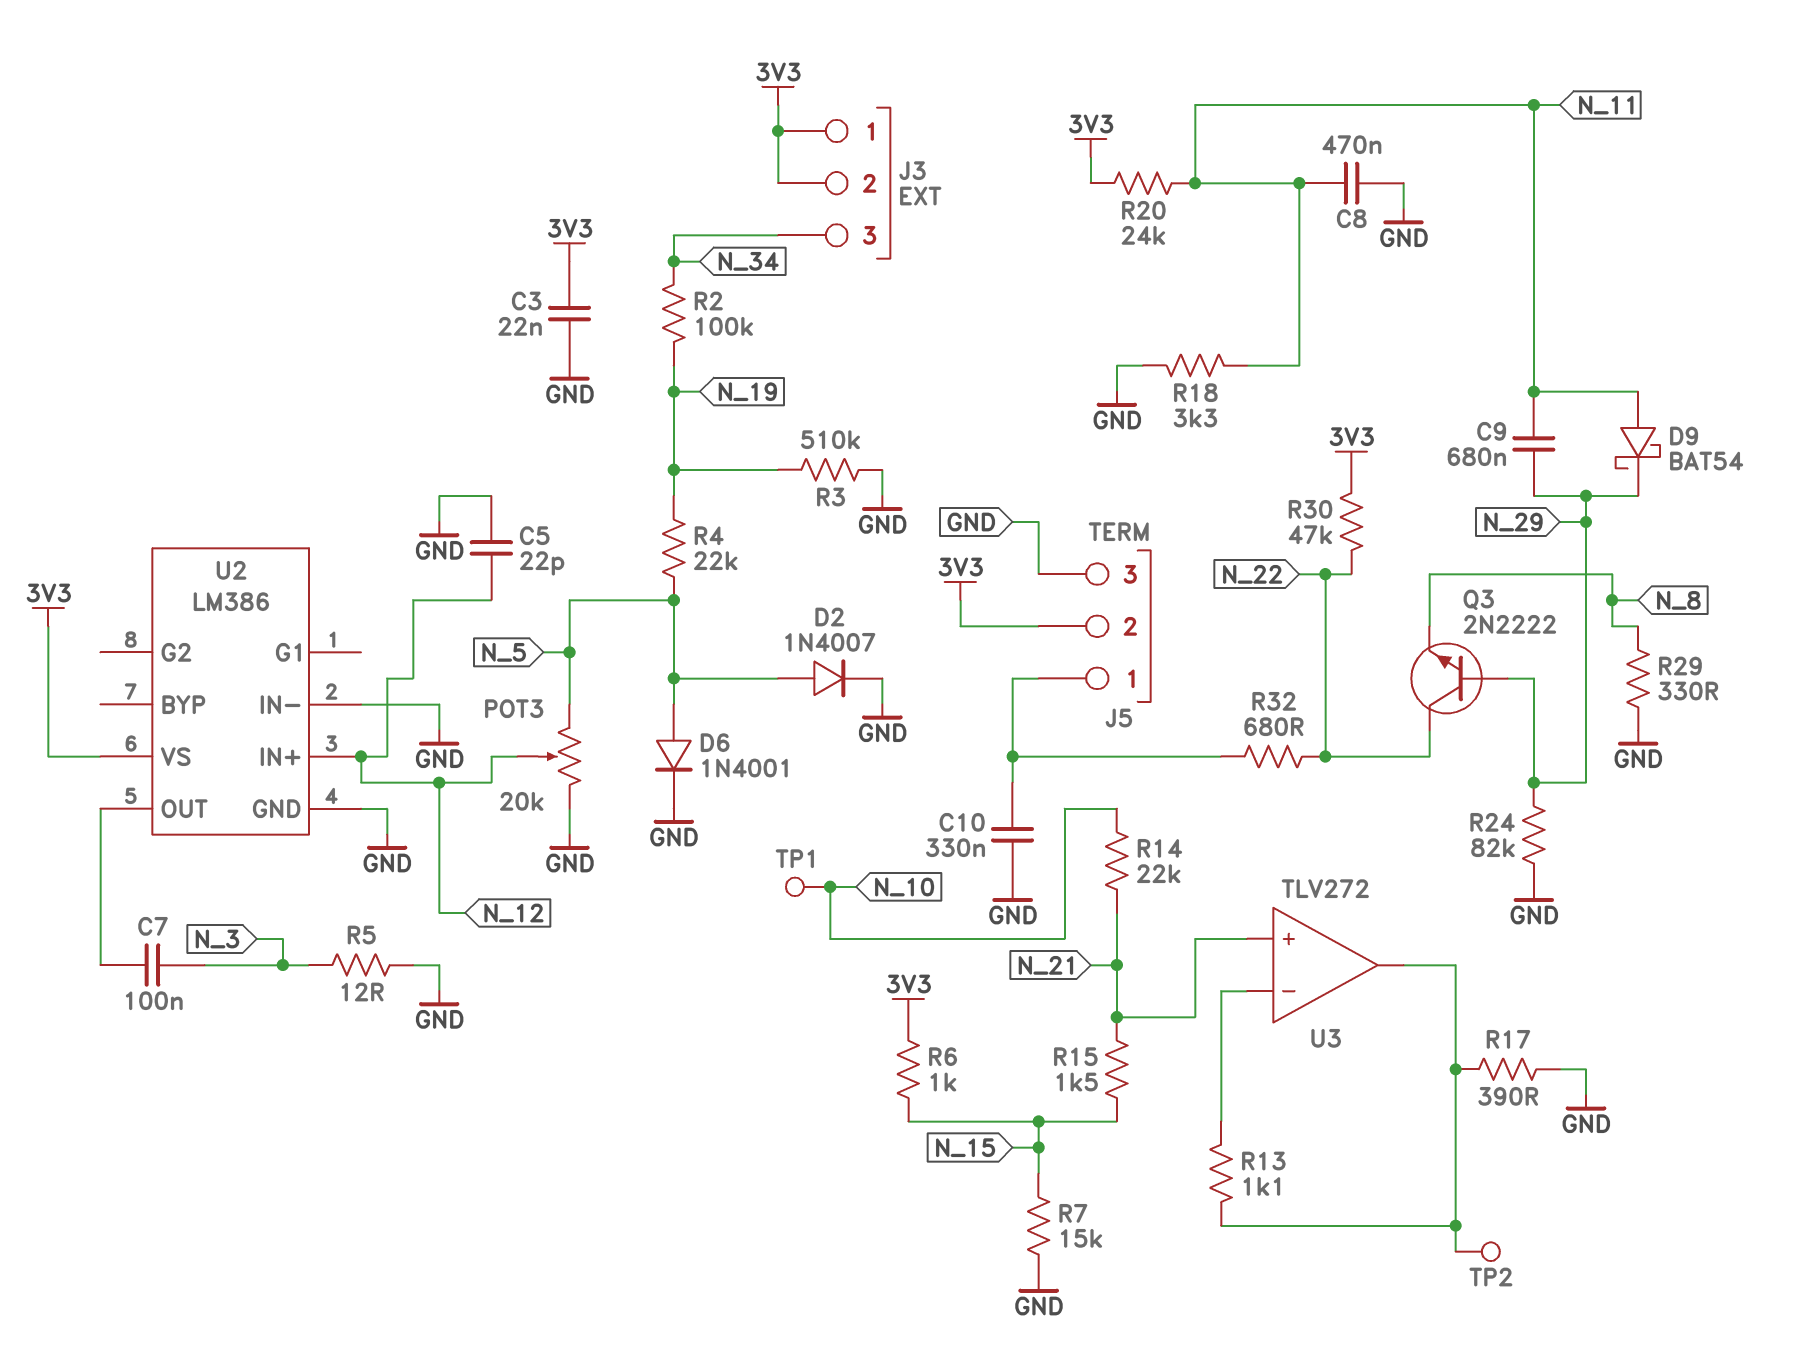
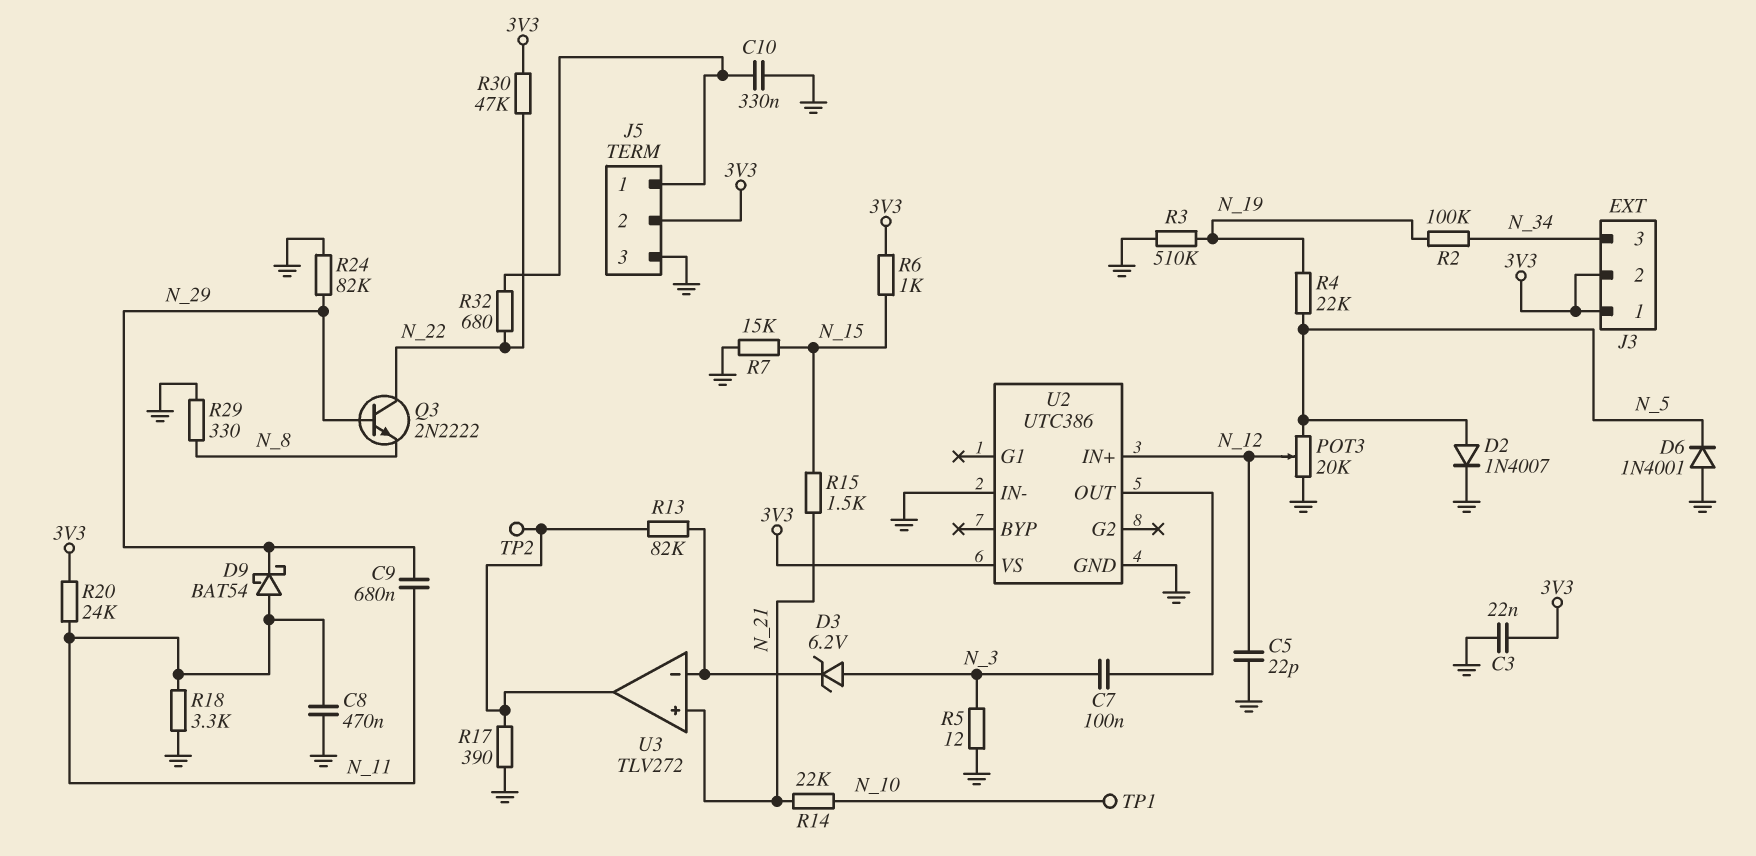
D3: none -> zener 6.2V (A N_3, K U3/in-)
D6: diode 1N4001 (A N_5, K GND) -> diode 1N4001 (A GND, K N_5)
R13: 1.1k (U3/in-, U3/out) -> 82k (U3/in-, U3/out)
U2: LM386 -> UTC386

